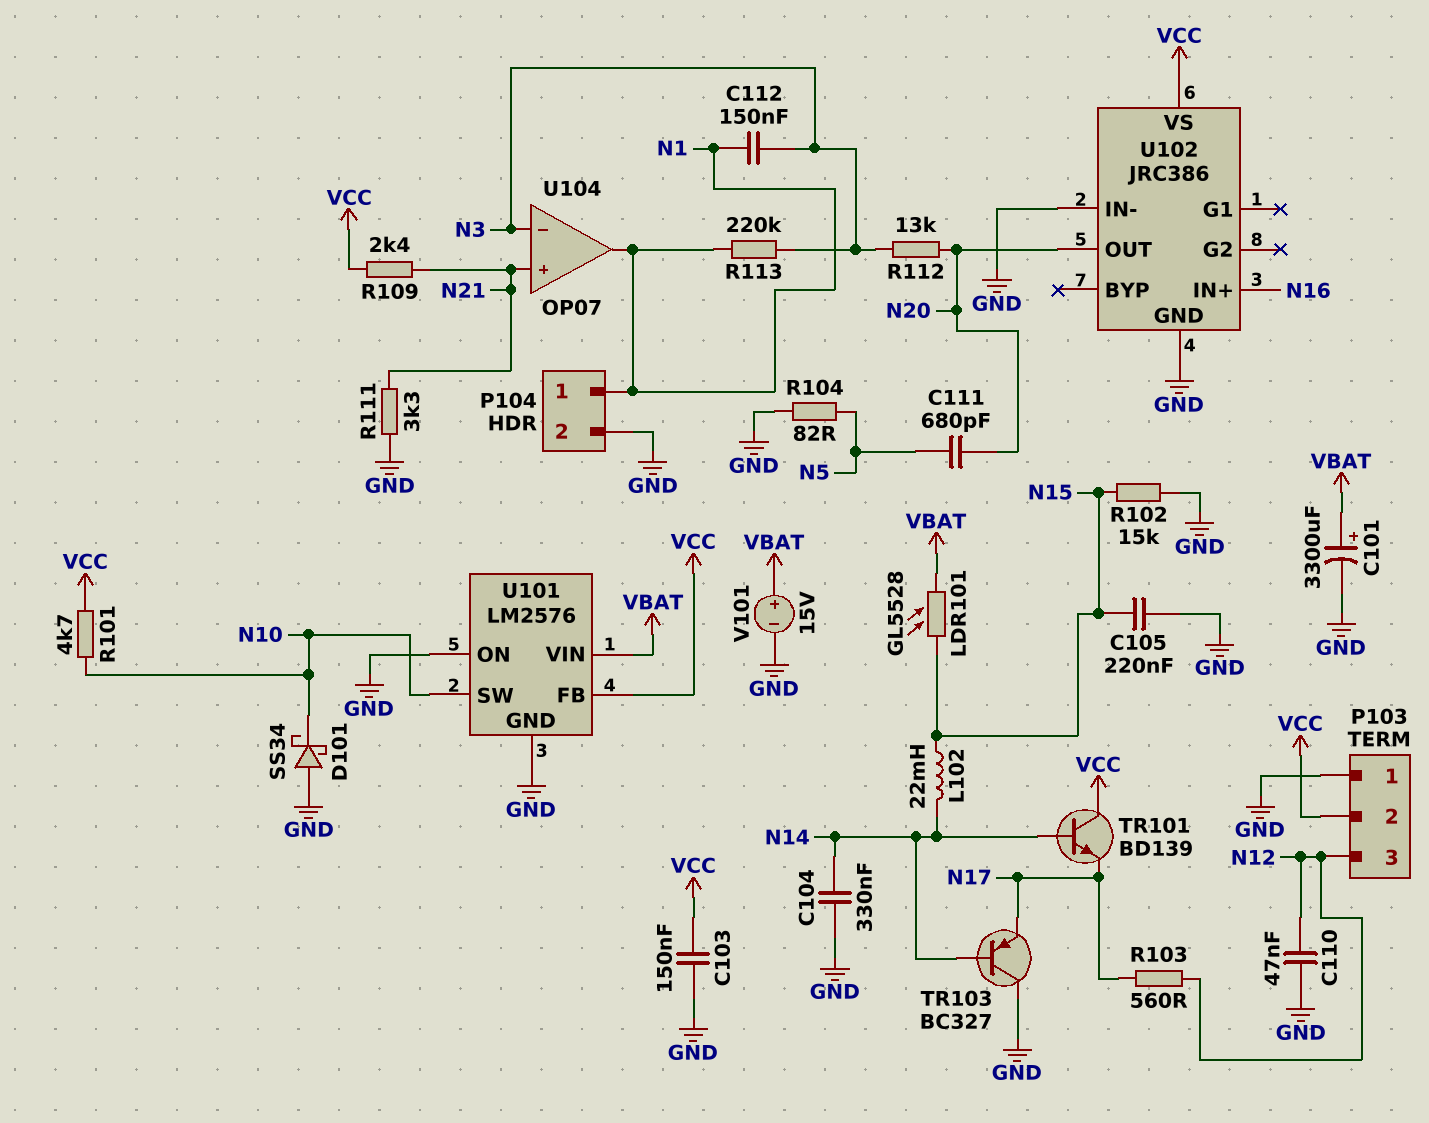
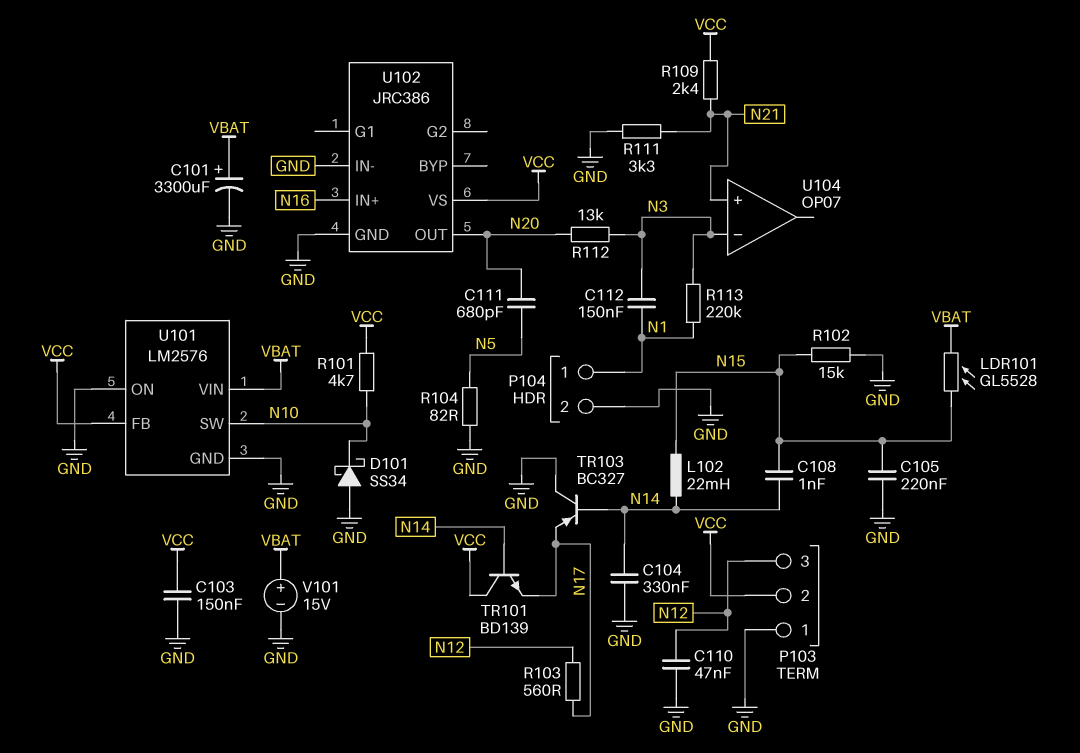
C108: none -> 1nF (N14, N15)
U104 pin out: N1 -> none

